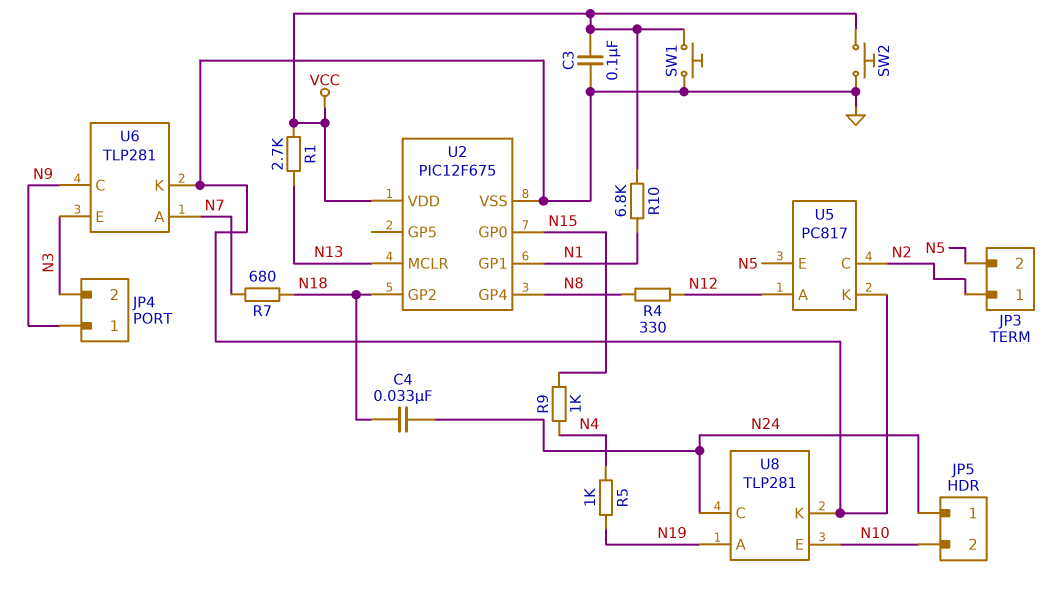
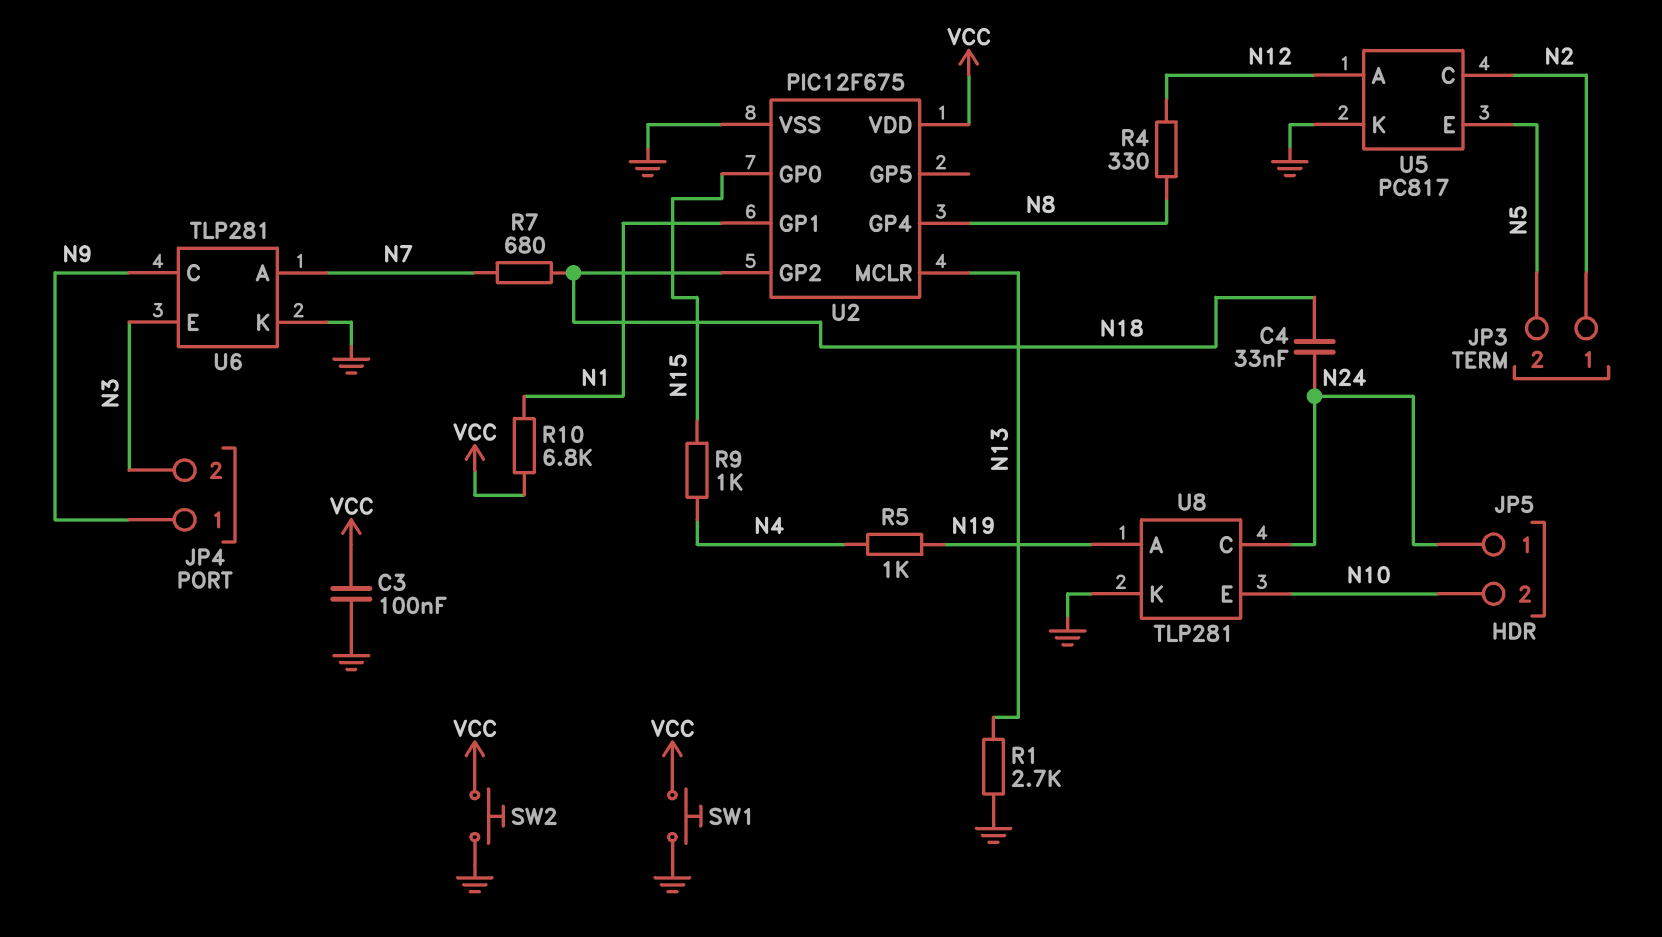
R1: 2.7k (N13, VCC) -> 2.7k (GND, N13)

